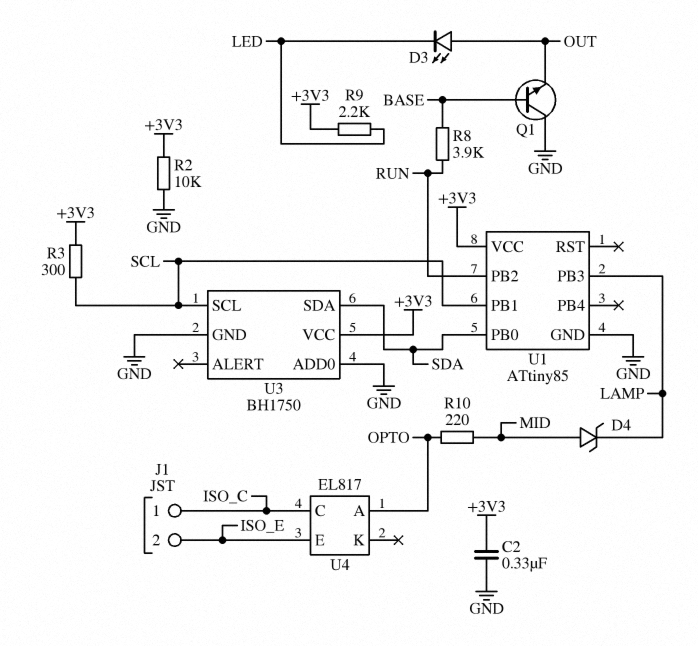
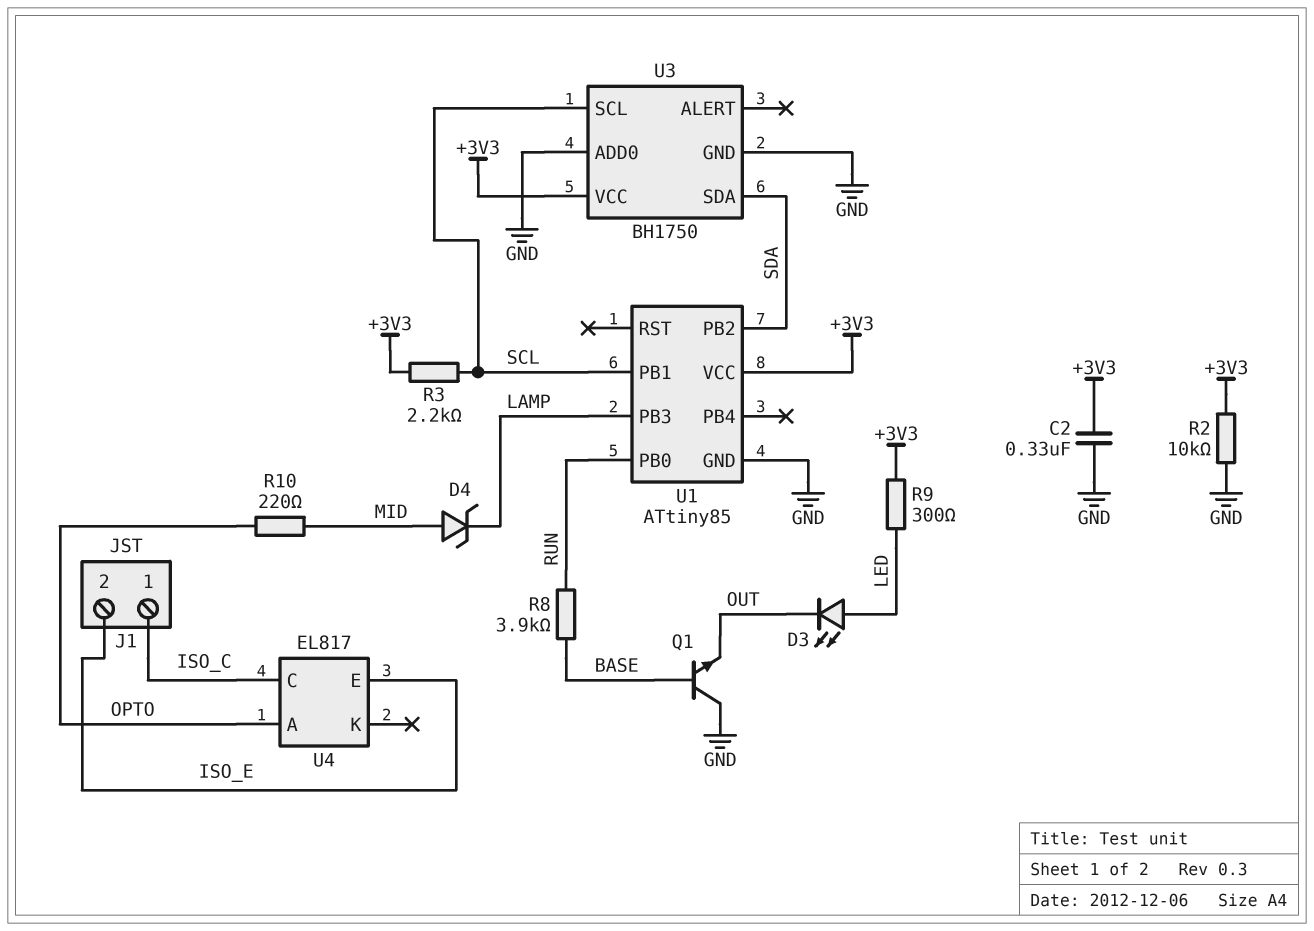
D3: LED (A OUT, K LED) -> LED (A LED, K OUT)
R3: 300 (+3V3, SCL) -> 2.2k (+3V3, SCL)
R9: 2.2k (+3V3, LED) -> 300 (+3V3, LED)
U1 pin PB0: SDA -> RUN
U1 pin PB2: RUN -> SDA

